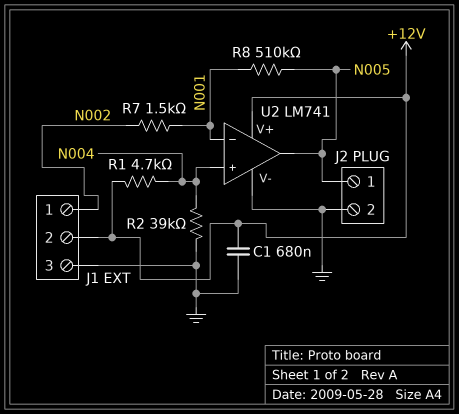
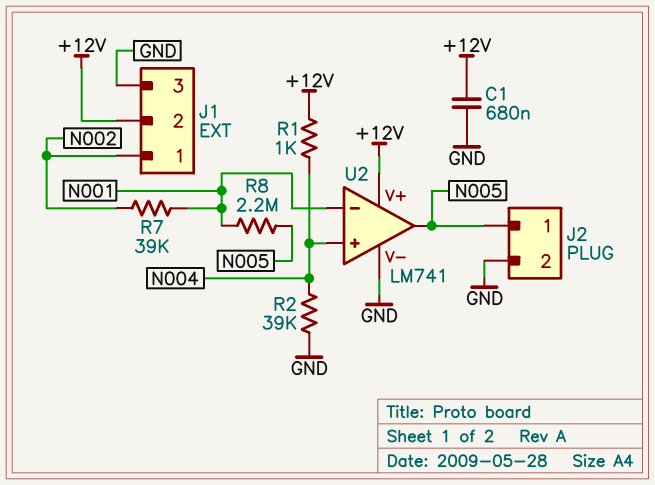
R1: 4.7k (+12V, N004) -> 1k (+12V, N004)
R7: 1.5k (N001, N002) -> 39k (N001, N002)
R8: 510k (N001, N005) -> 2.2M (N001, N005)

